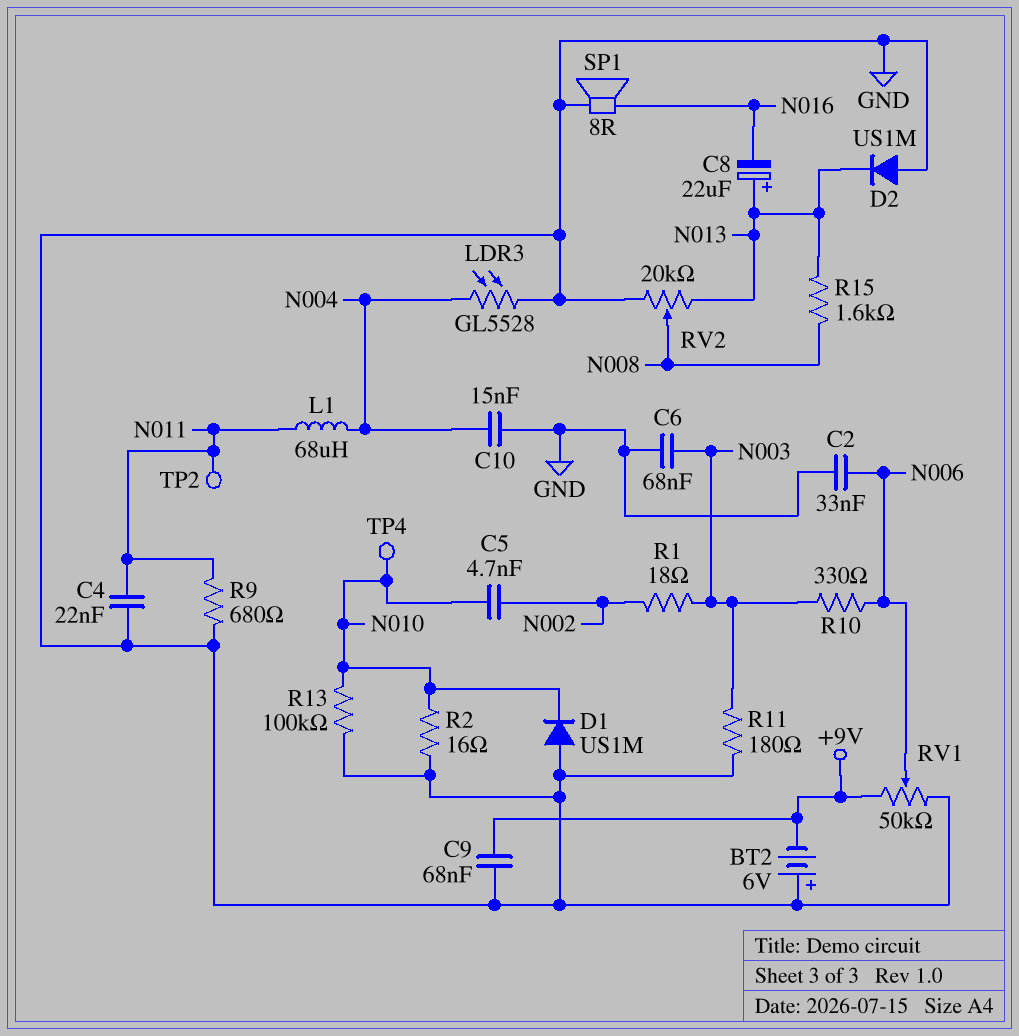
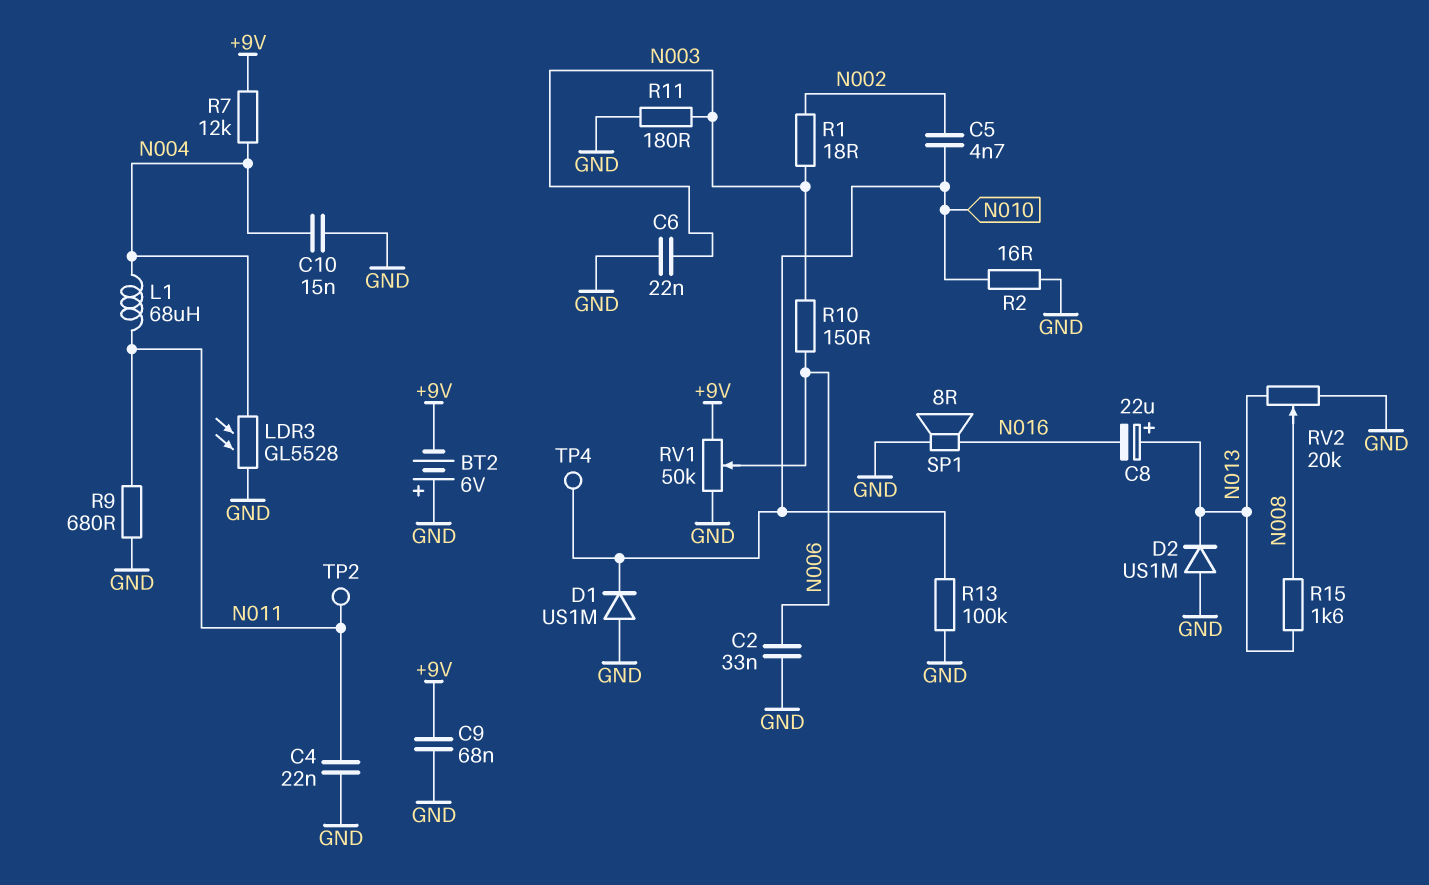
C6: 68nF (GND, N003) -> 22nF (GND, N003)
R7: none -> 12k (+9V, N004)
R10: 330 (N003, N006) -> 150 (N003, N006)

